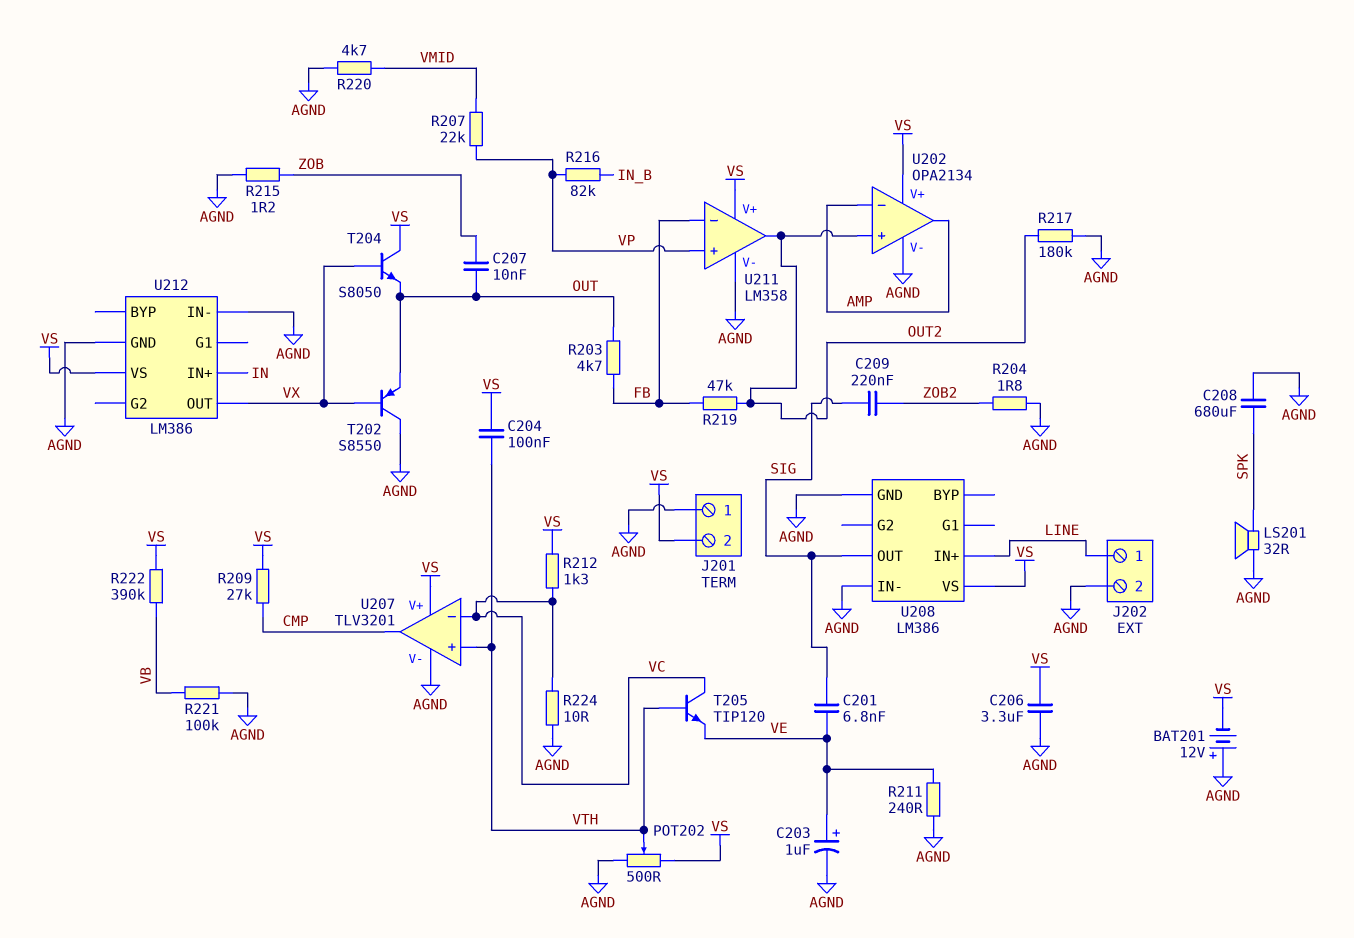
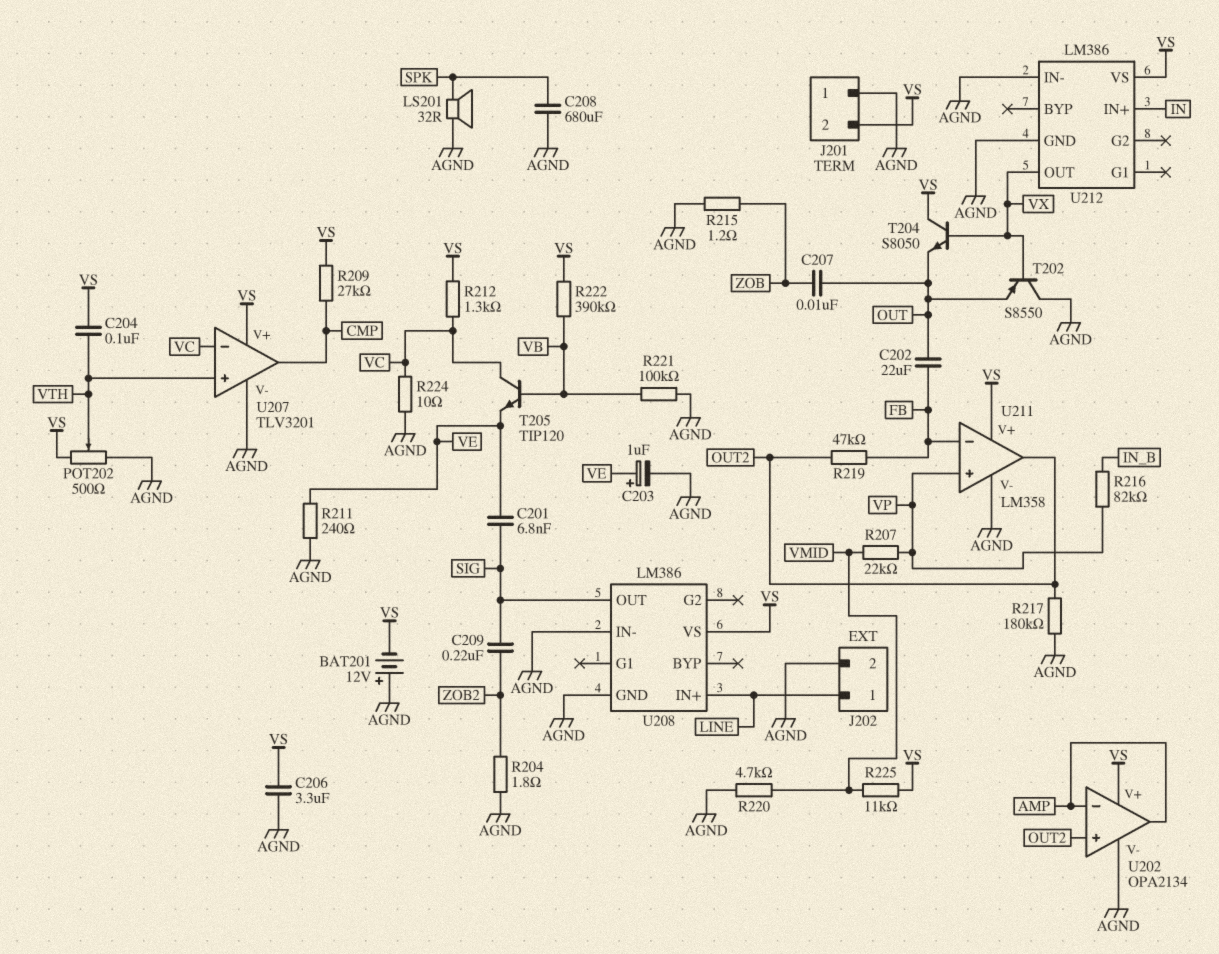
C202: none -> 22uF (FB, OUT)
R203: 4.7k (FB, OUT) -> none
R225: none -> 11k (VMID, VS)
T205: NPN TIP120 (B VTH, C VC, E VE) -> NPN TIP120 (B VB, C VC, E VE)

